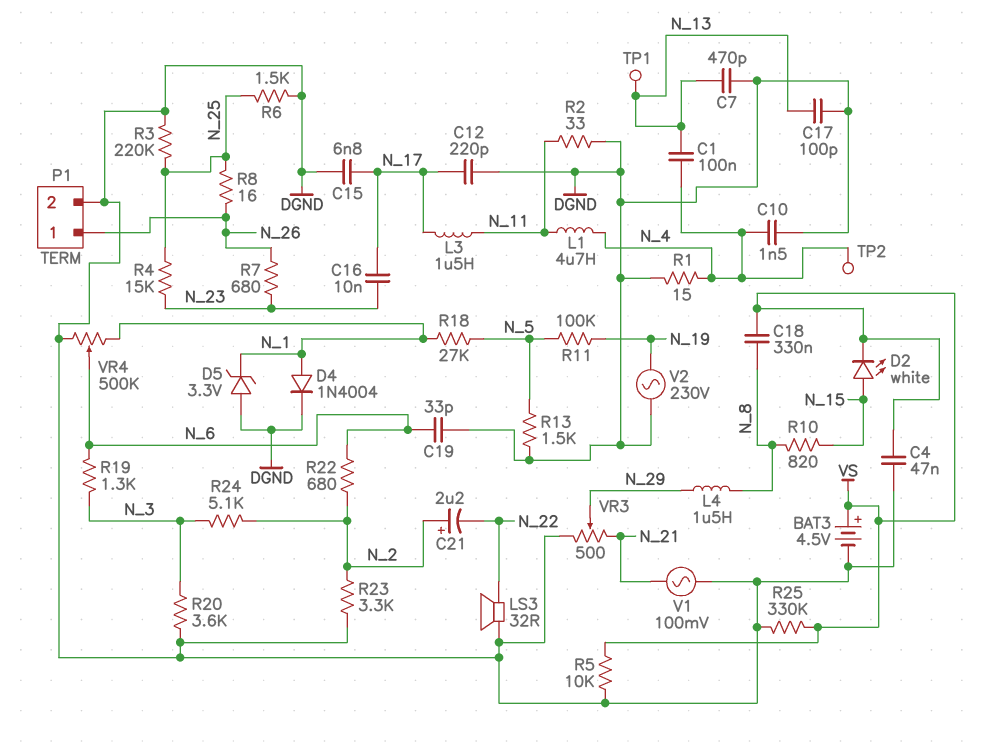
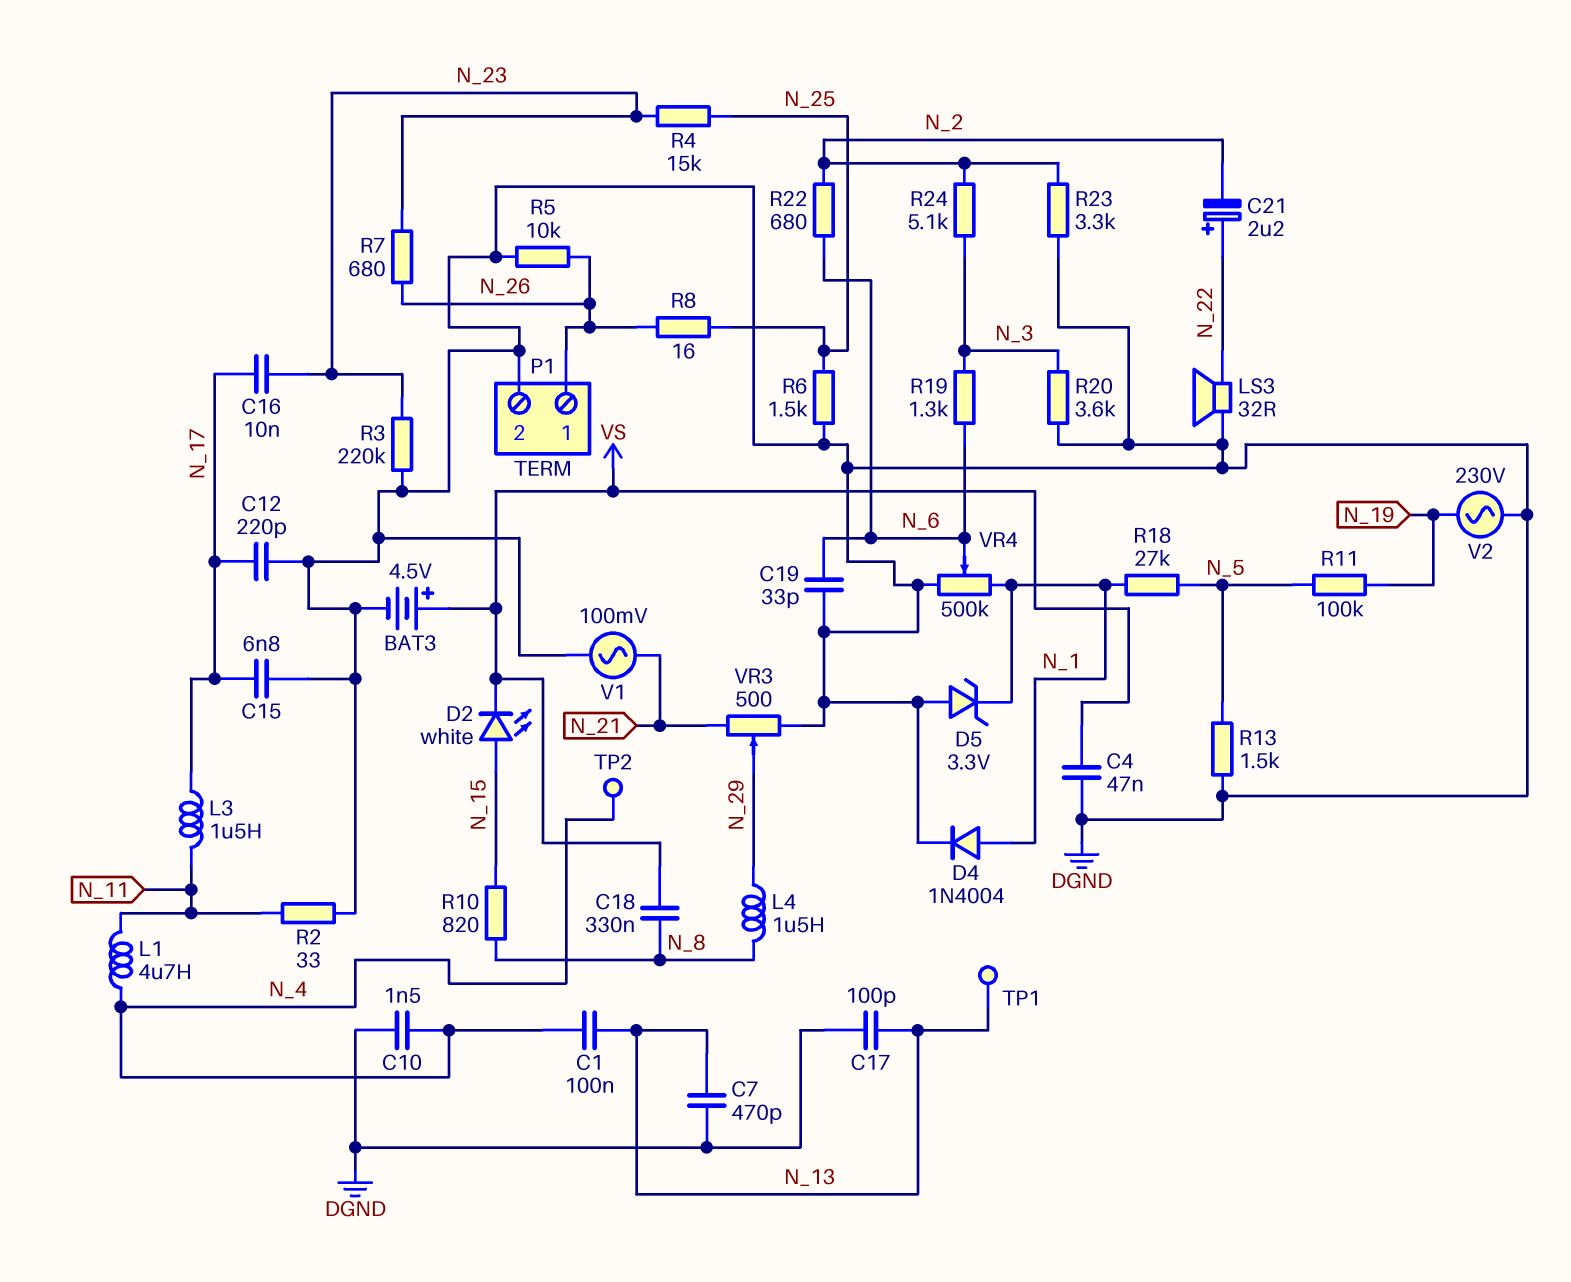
C21: 2.2uF (plus N_2, minus N_22) -> 2.2uF (plus N_22, minus N_2)
R1: 15 (DGND, N_4) -> none
R3: 220k (DGND, N_25) -> 220k (DGND, N_23)
R5: 10k (DGND, VS) -> 10k (DGND, N_26)
R25: 330k (DGND, VS) -> none

